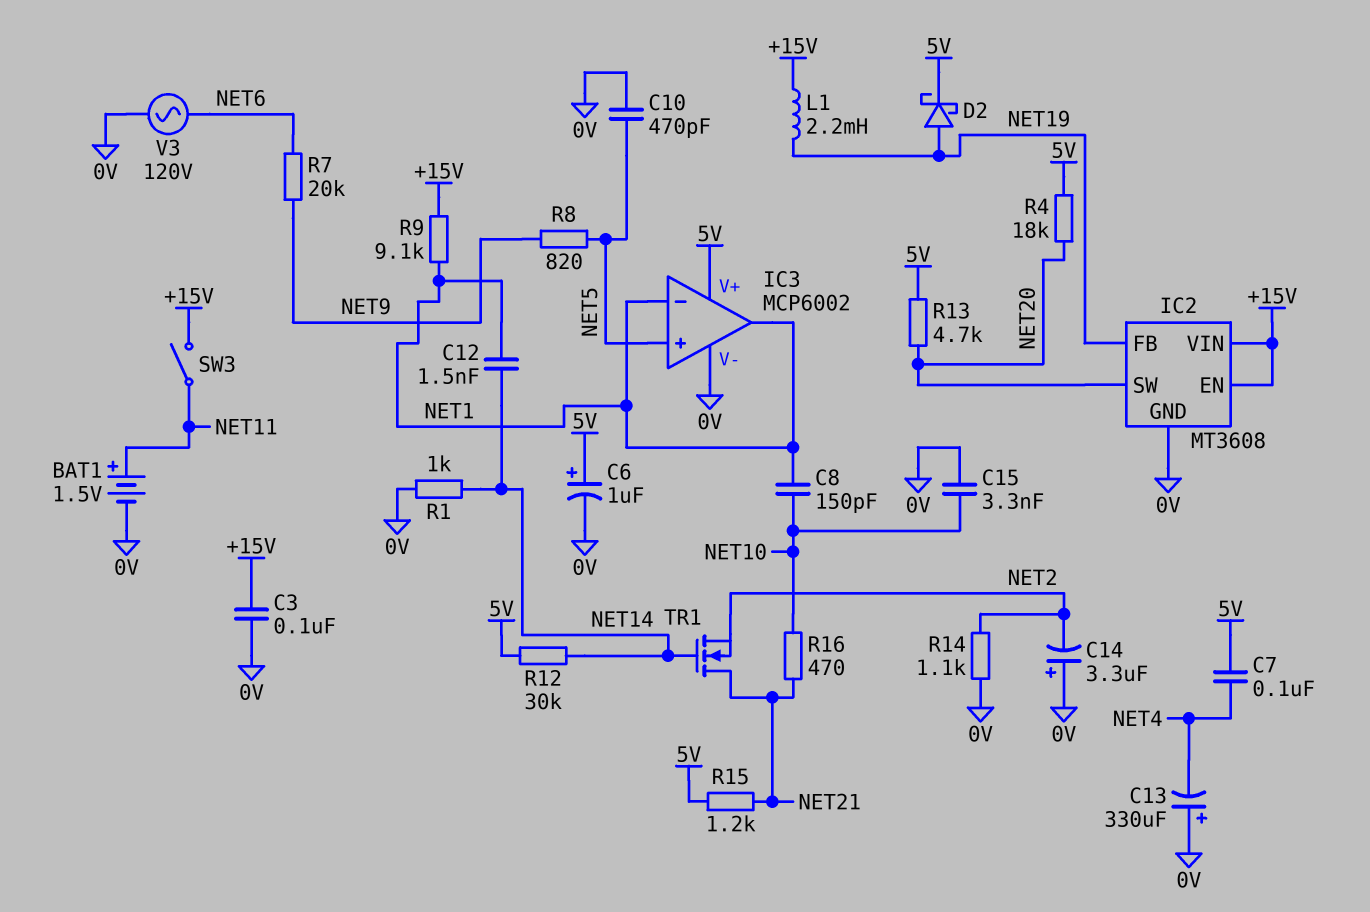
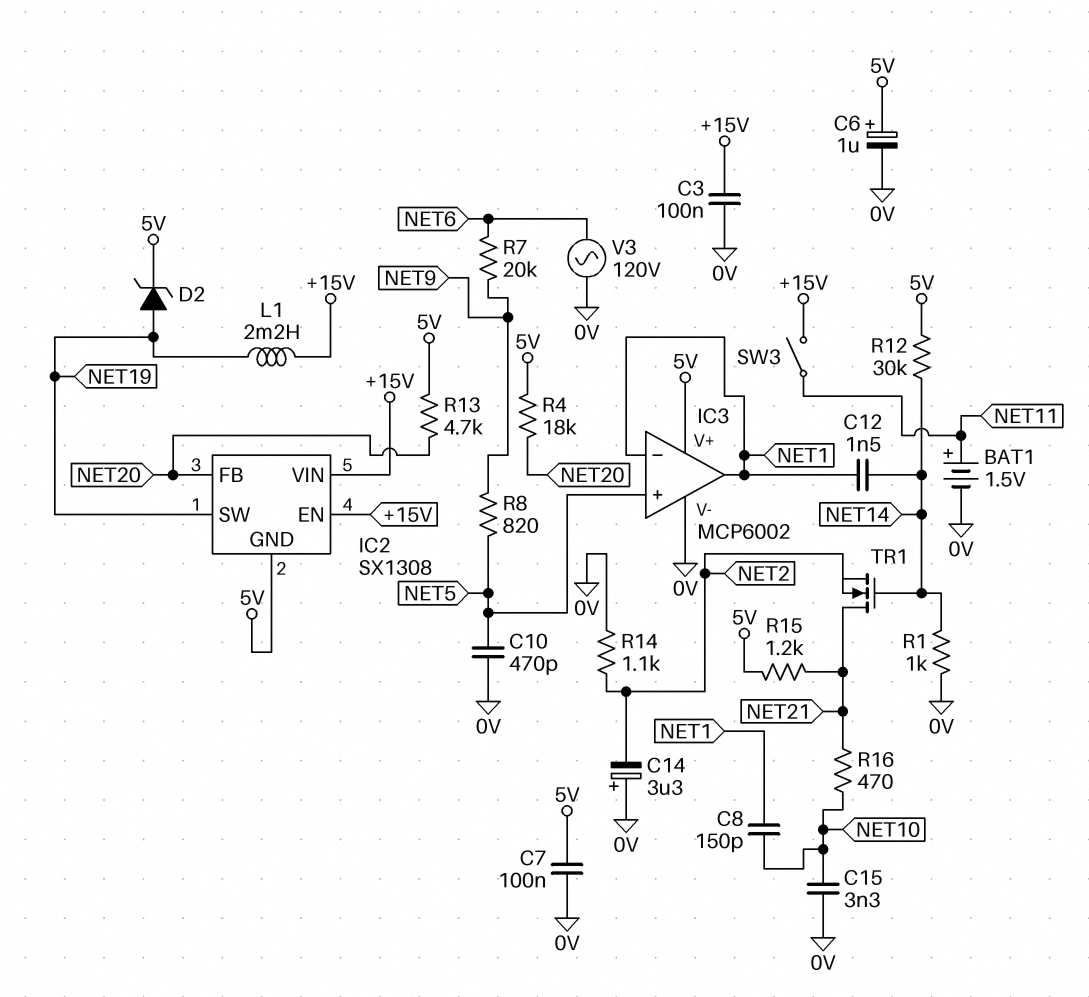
C7: 100nF (5V, NET4) -> 100nF (0V, 5V)
C13: 330uF (plus 0V, minus NET4) -> none
D2: schottky (A NET19, K 5V) -> zener (A NET19, K 5V)
IC2: MT3608 -> SX1308
IC2 pin FB: NET19 -> NET20
IC2 pin GND: 0V -> 5V
IC2 pin SW: NET20 -> NET19
R9: 9.1k (+15V, NET1) -> none

